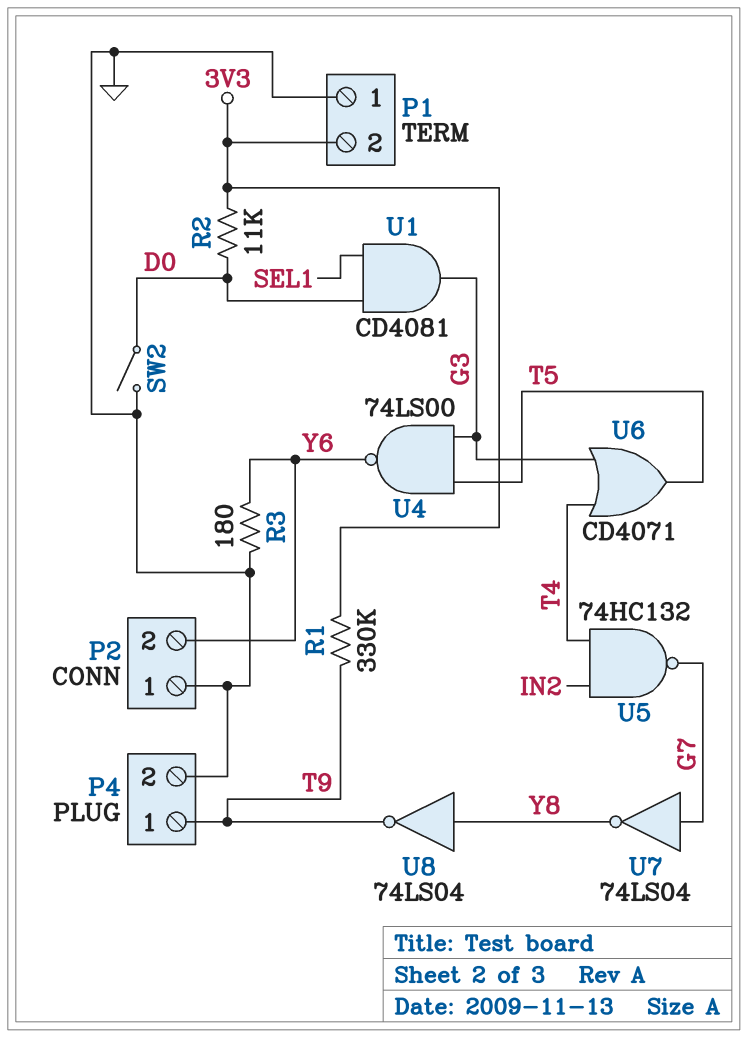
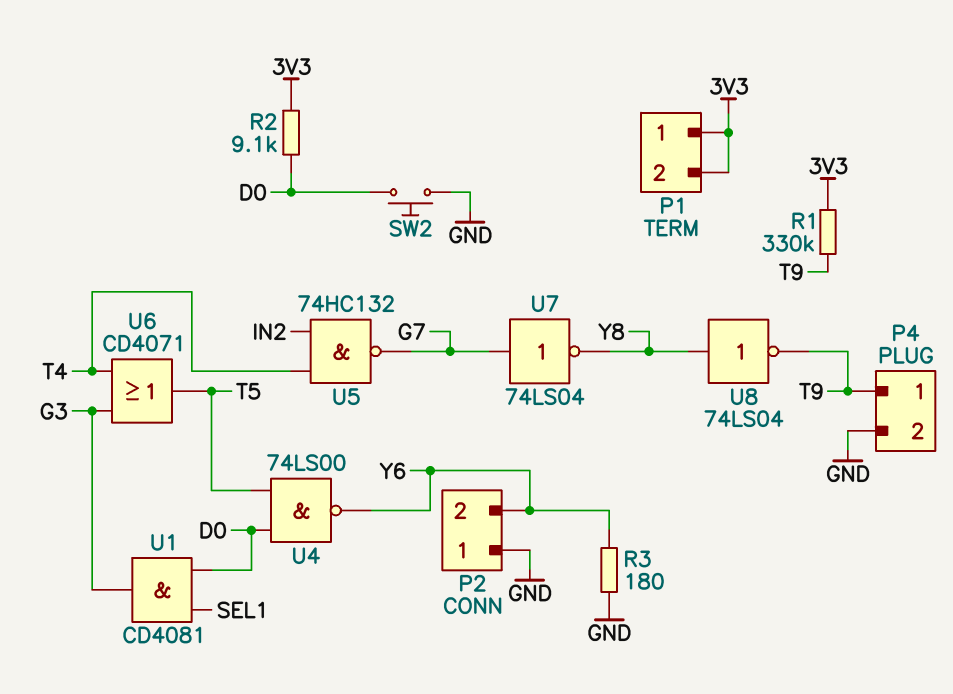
P1 pin 1: GND -> 3V3
R2: 11k (3V3, D0) -> 9.1k (3V3, D0)
SW2: switch (D0, GND) -> button (D0, GND)
U4: NAND 74LS00 (in G3, in T5, out Y6) -> NAND 74LS00 (in D0, in T5, out Y6)

